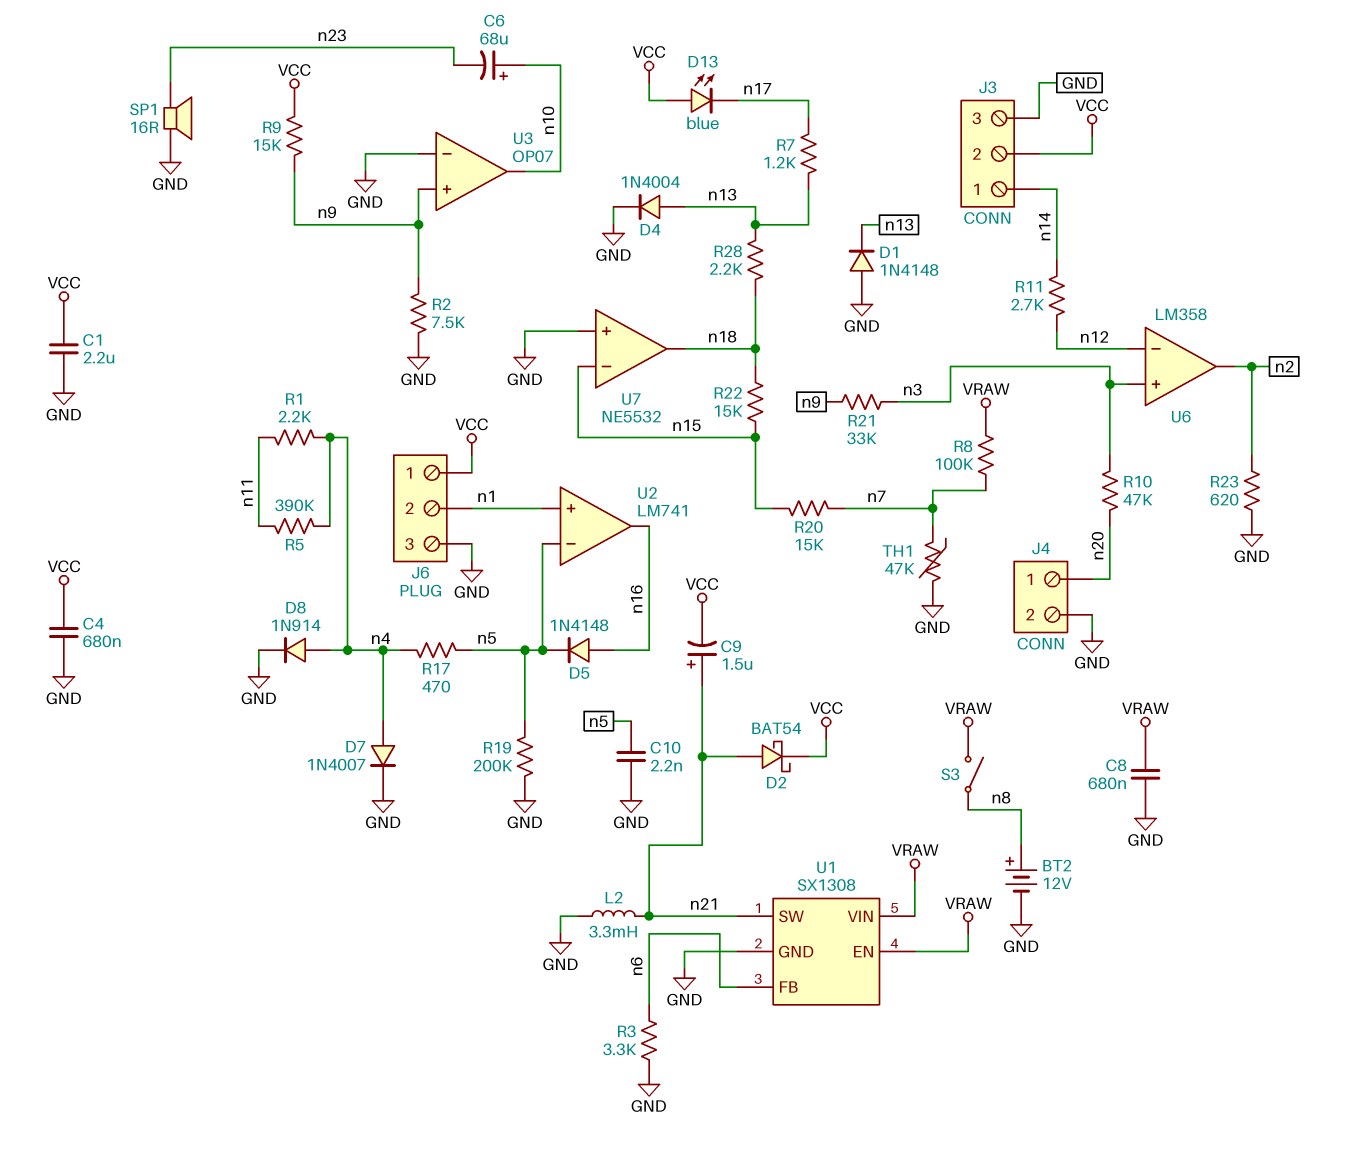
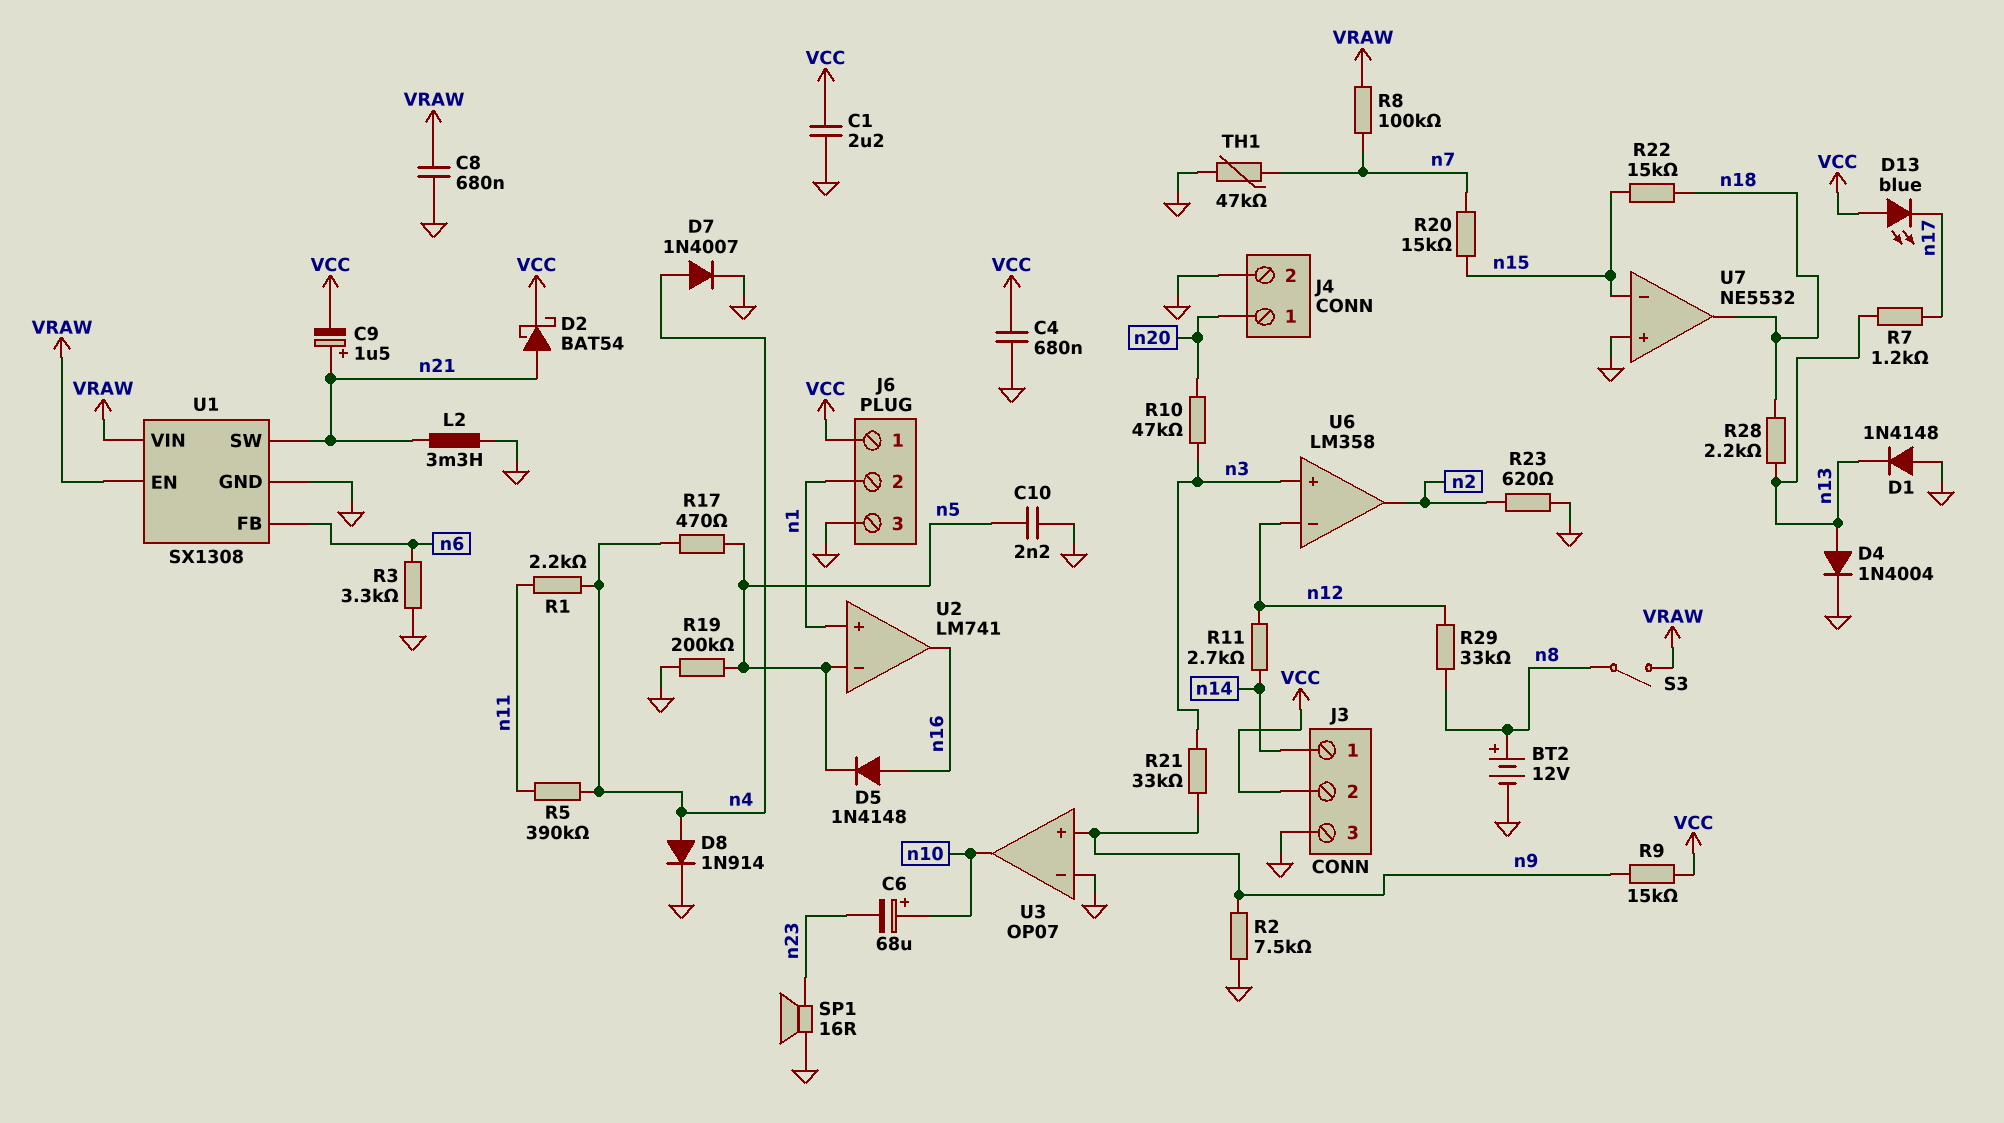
R29: none -> 33k (n8, n12)

